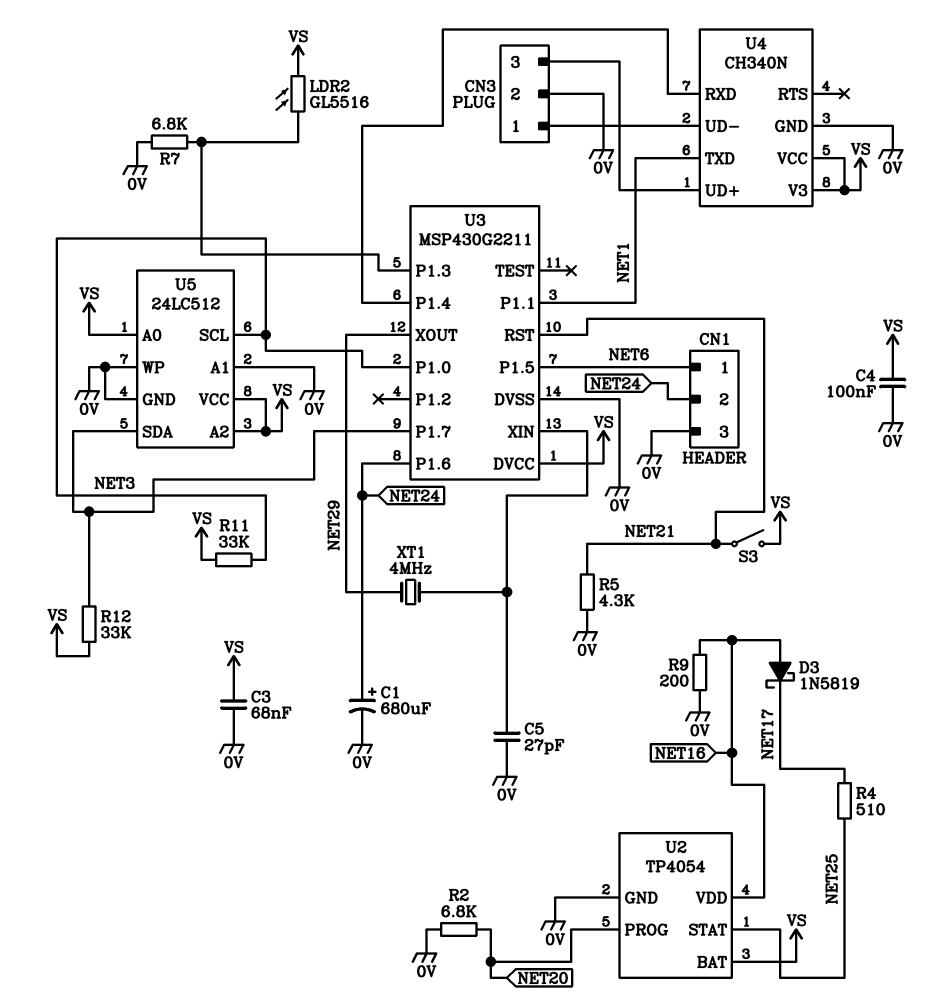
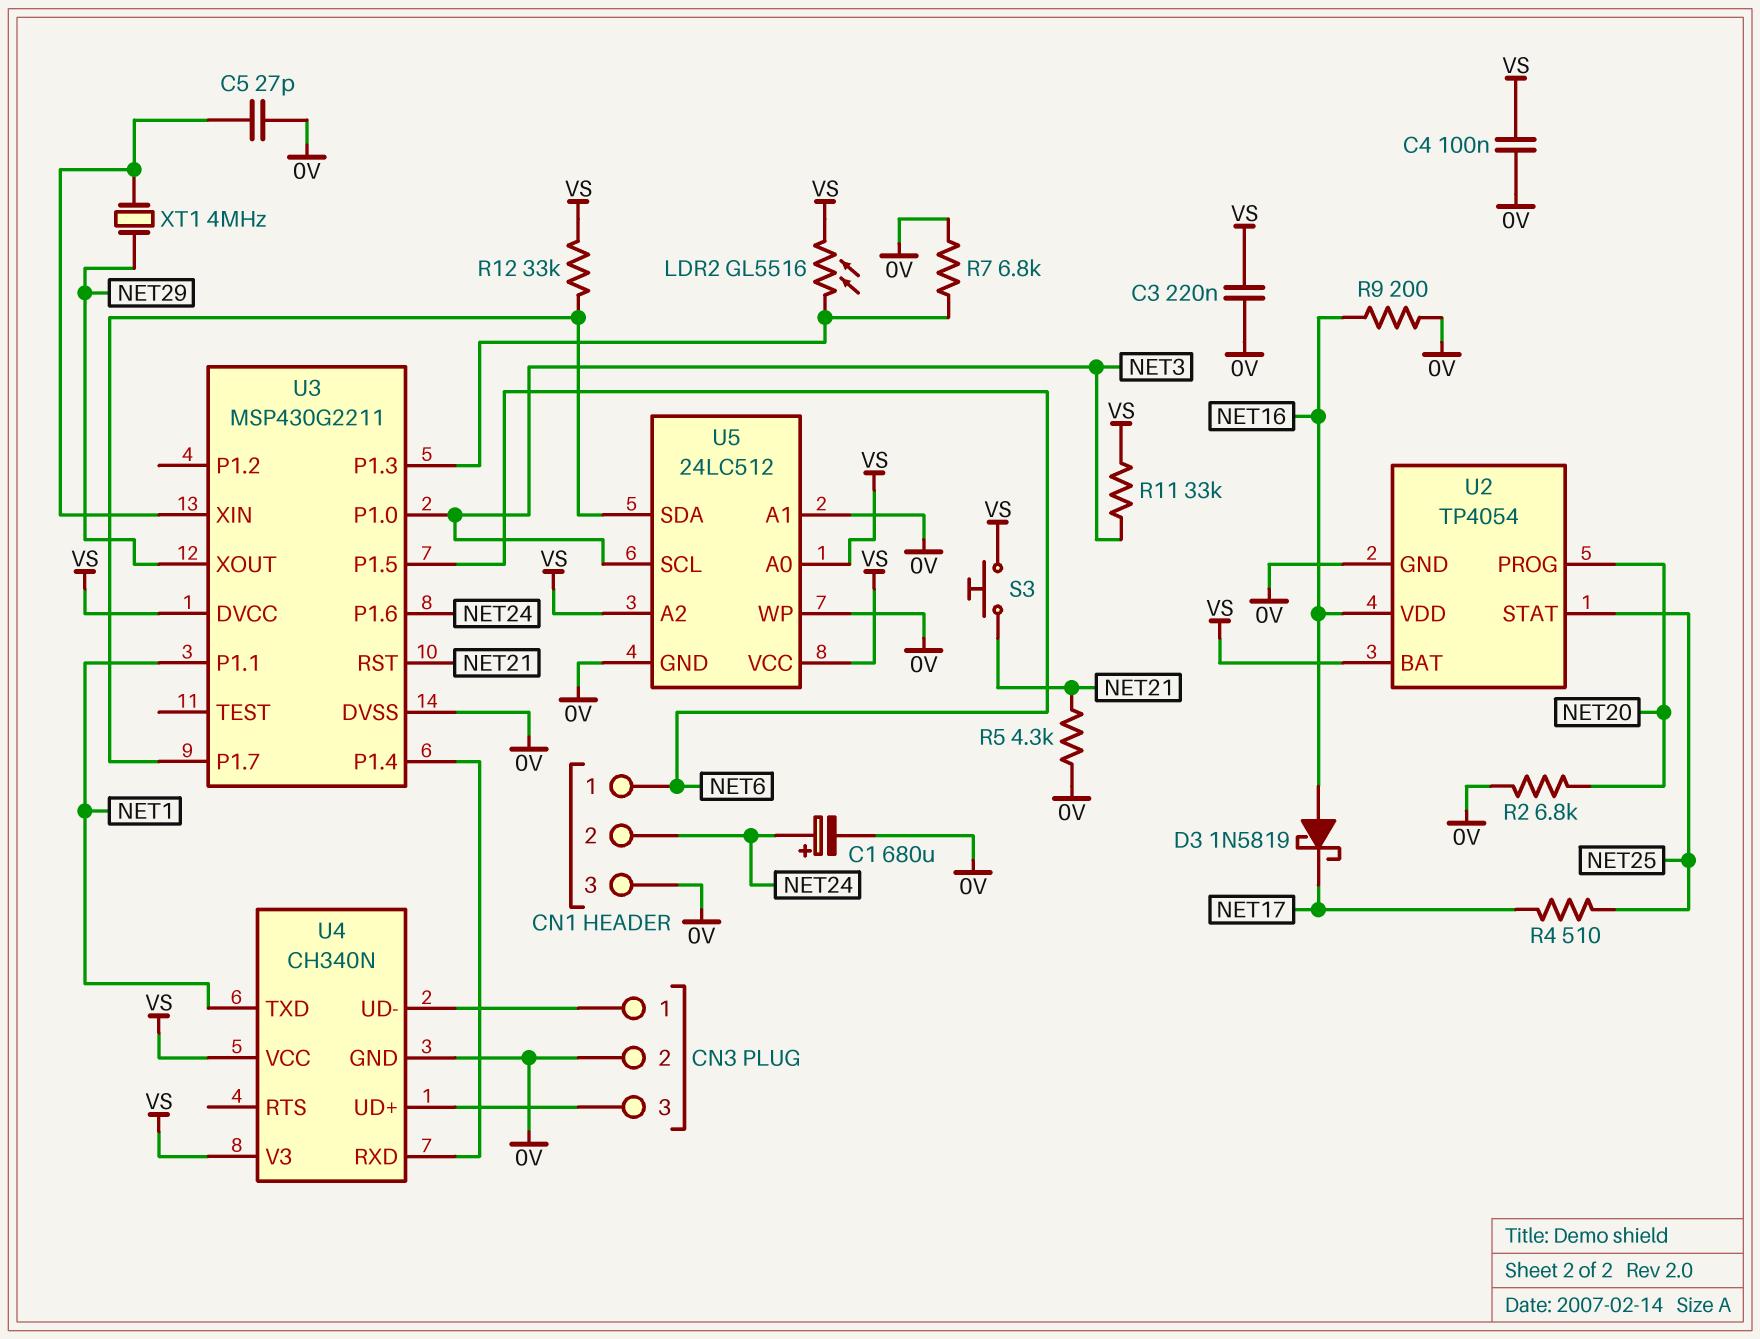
C3: 68nF (0V, VS) -> 220nF (0V, VS)
S3: switch (NET21, VS) -> button (NET21, VS)

